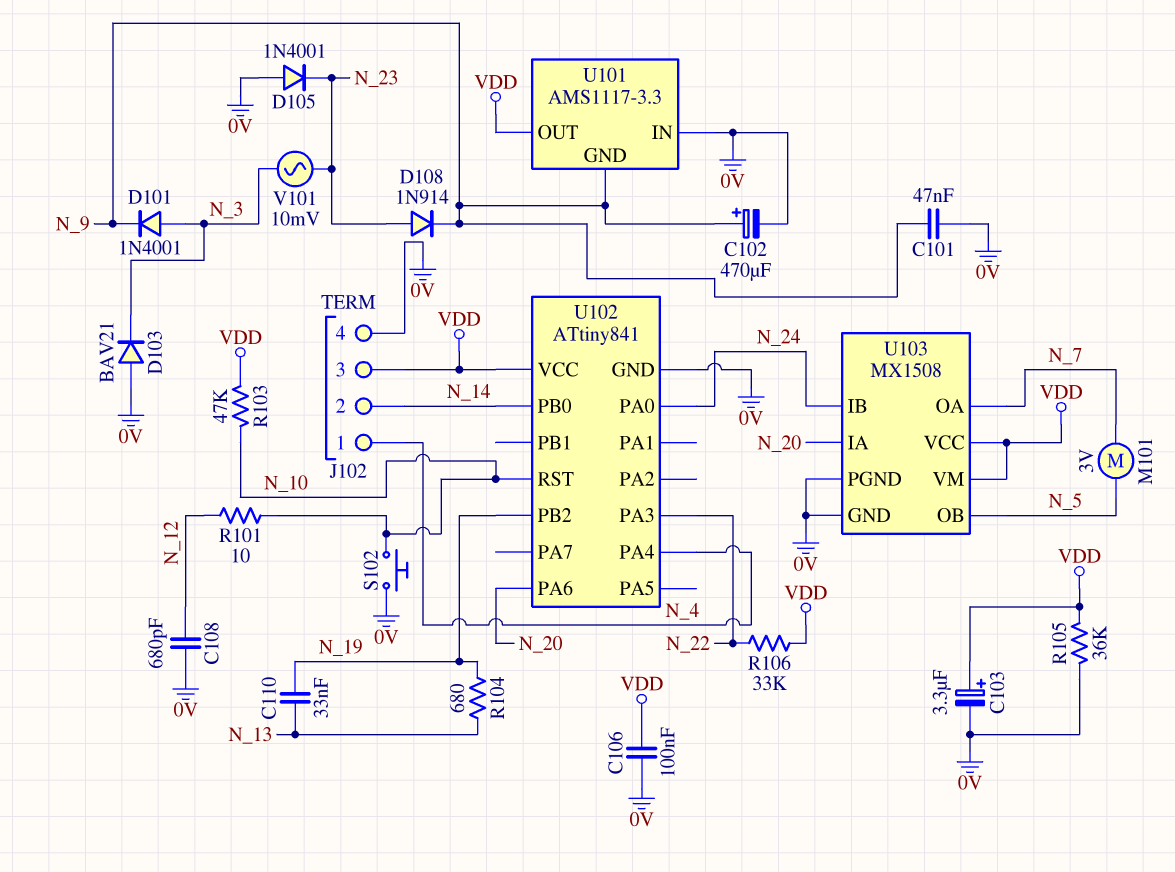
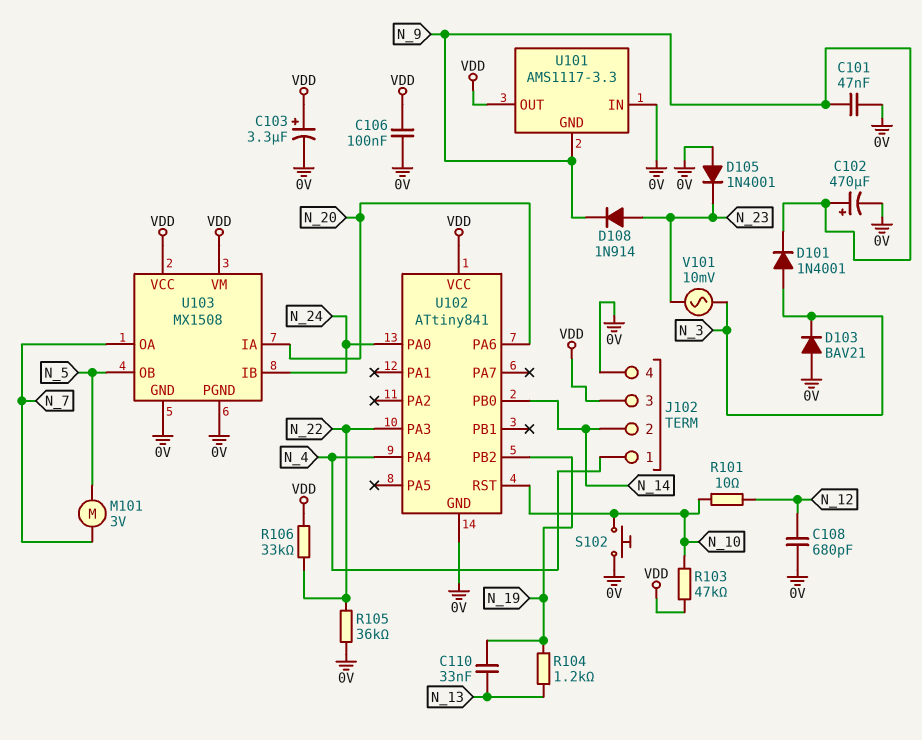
R104: 680 (N_13, N_19) -> 1.2k (N_13, N_19)
R105: 36k (0V, VDD) -> 36k (0V, N_22)

